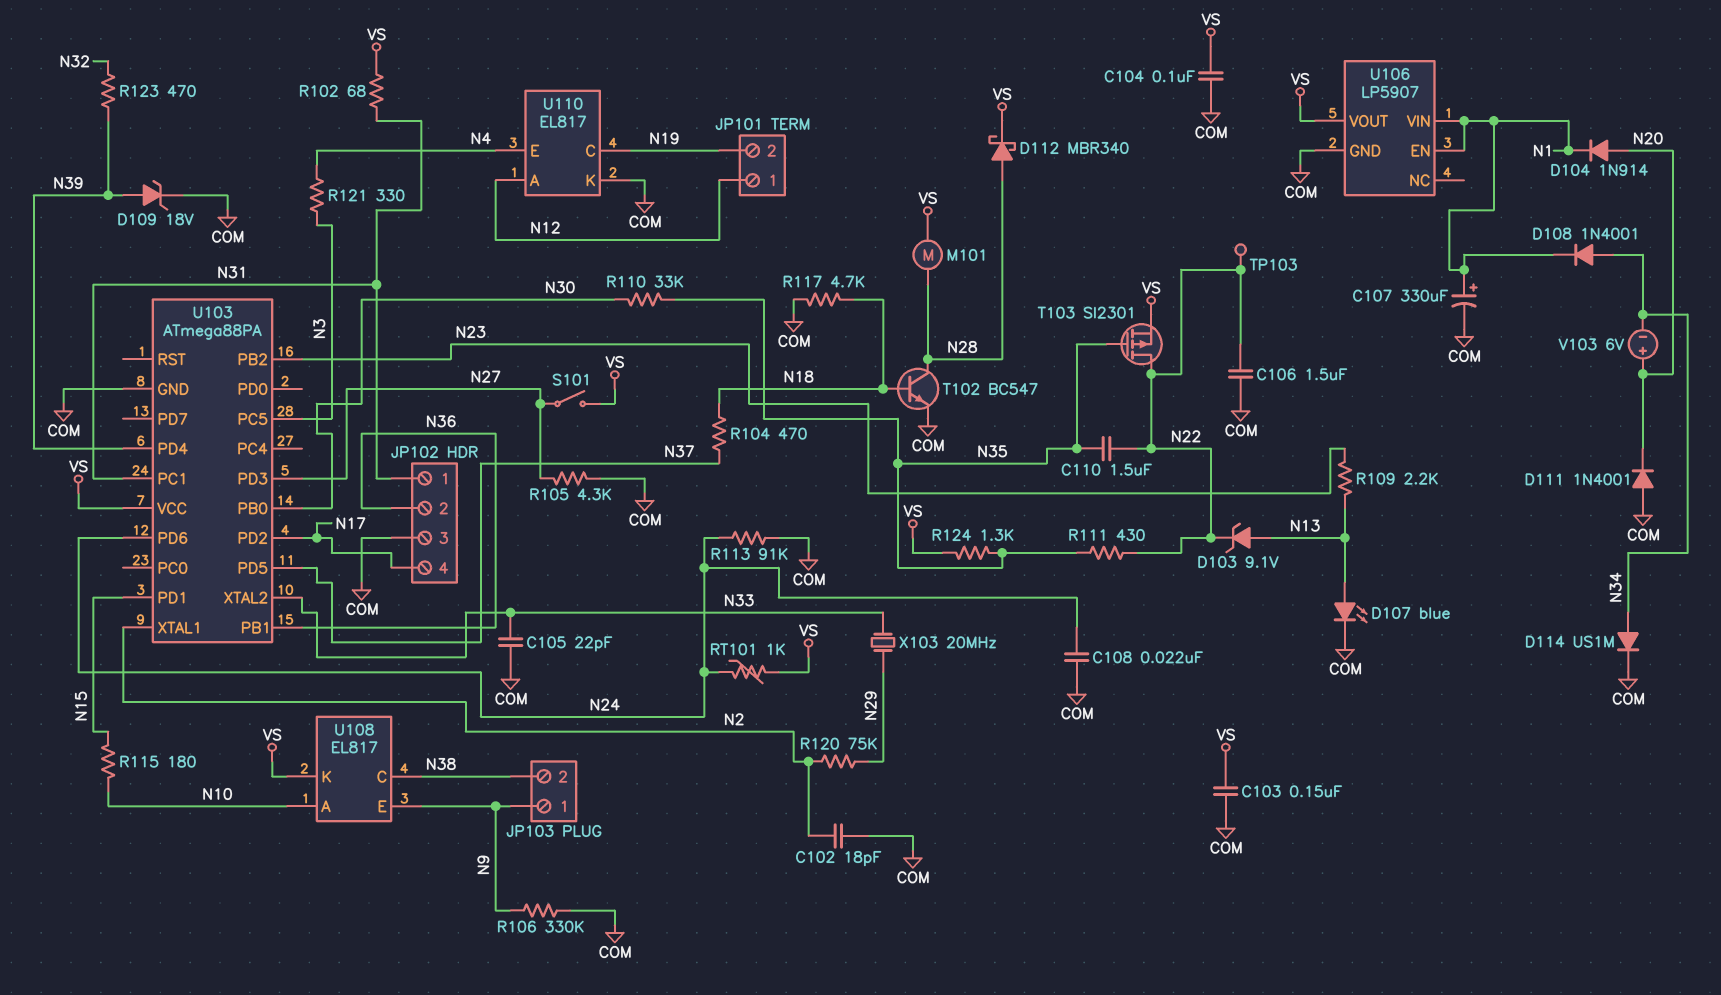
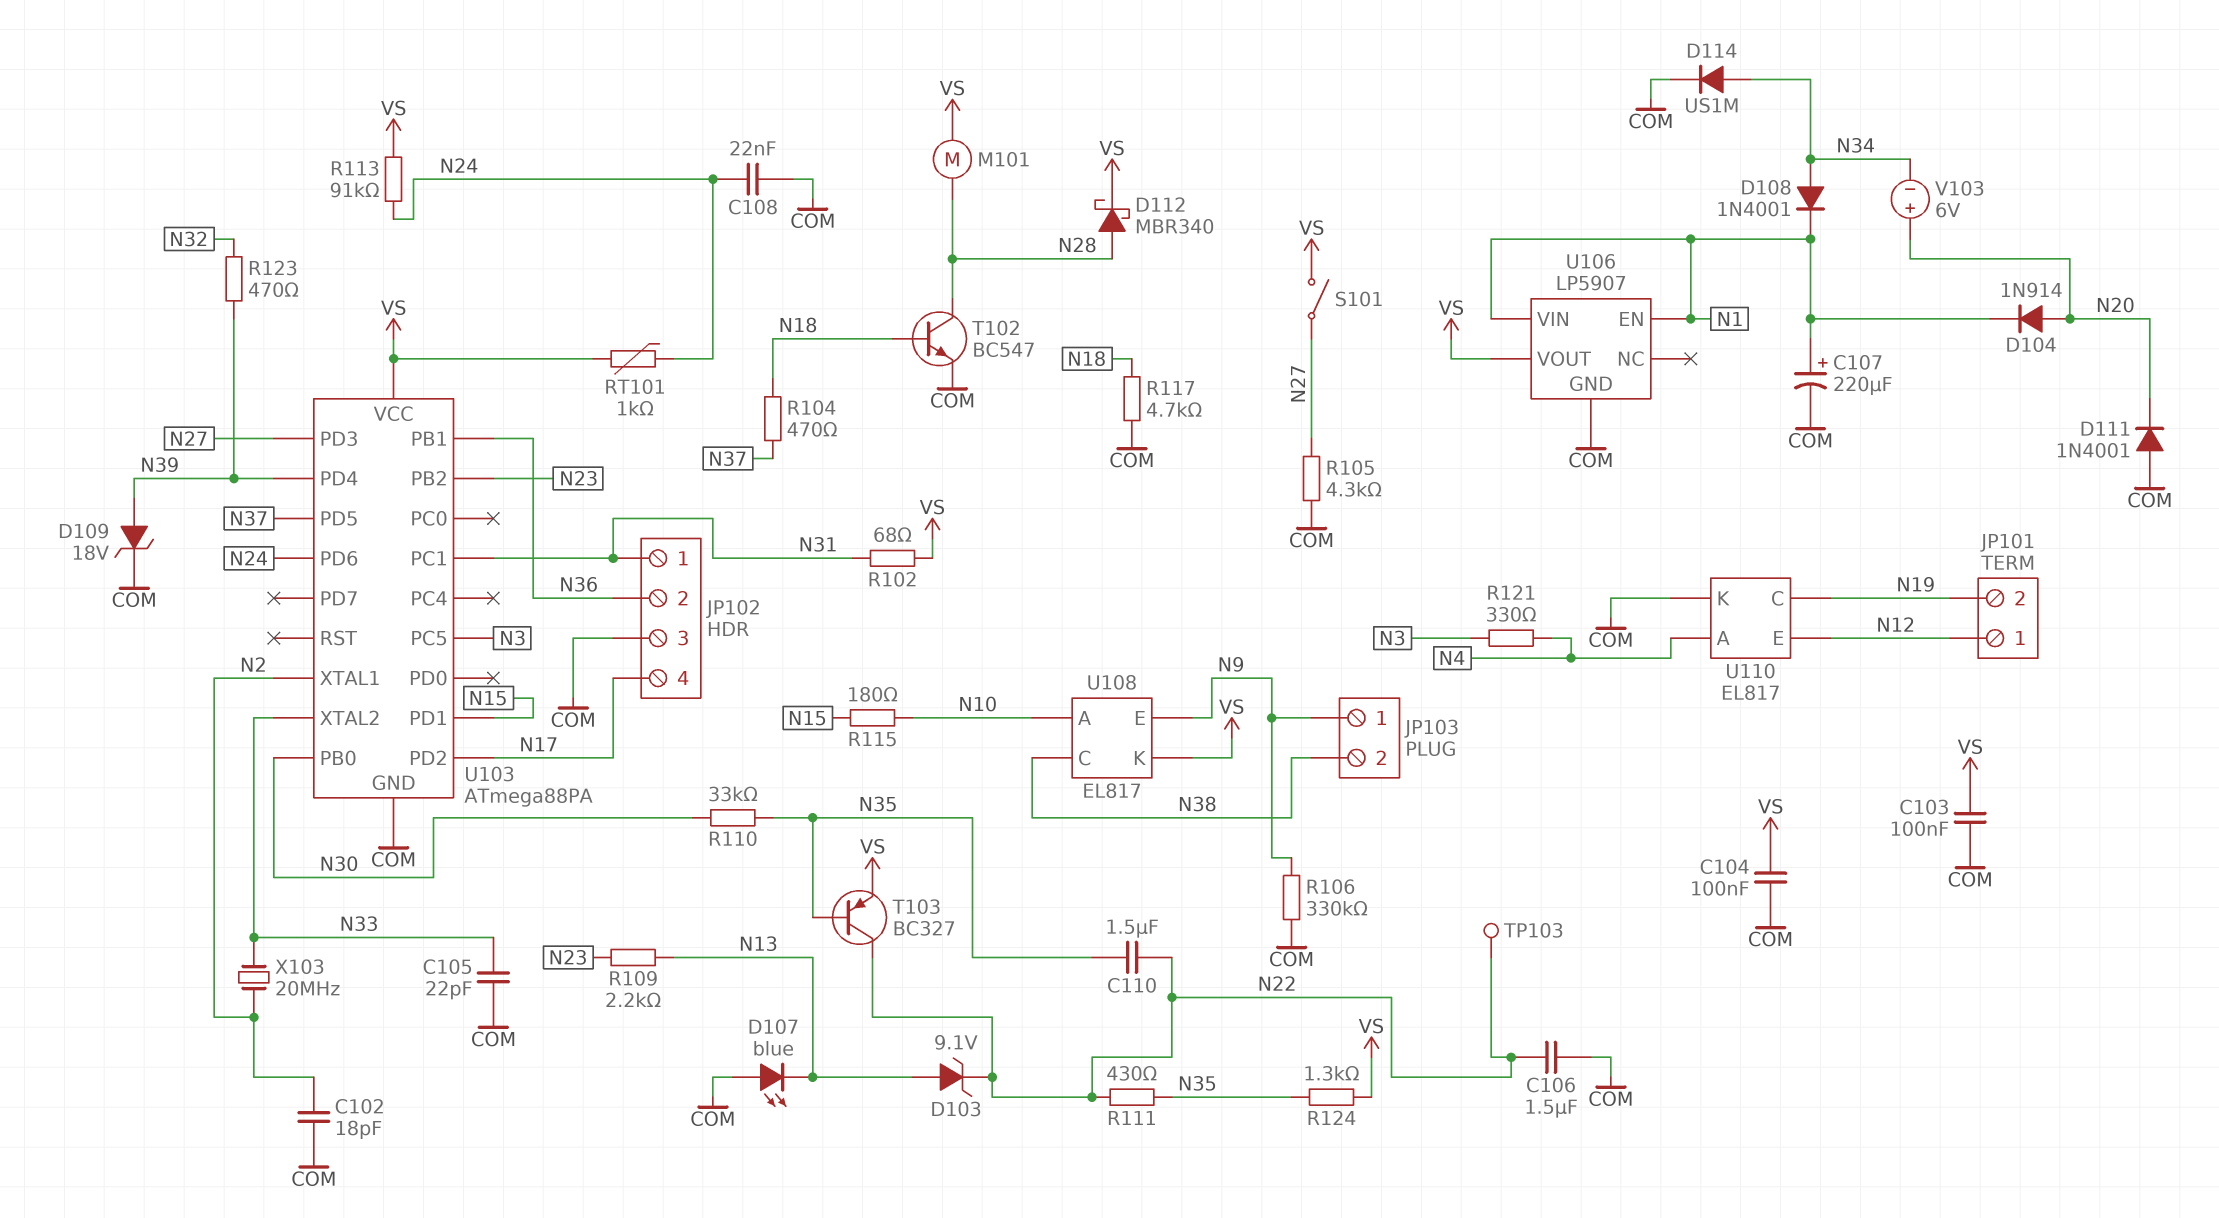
C103: 150nF (COM, VS) -> 100nF (COM, VS)
C107: 330uF (plus N1, minus COM) -> 220uF (plus N1, minus COM)
D107: LED blue (A N13, K COM) -> LED blue (A COM, K N13)
R113: 91k (COM, N24) -> 91k (N24, VS)
R120: 75k (N2, N29) -> none
T103: PMOS SI2301 (G N35, D N22, S VS) -> PNP BC327 (B N35, C N22, E VS)
U110 pin A: N12 -> N4
U110 pin E: N4 -> N12
X103: 20MHz (N29, N33) -> 20MHz (N2, N33)

